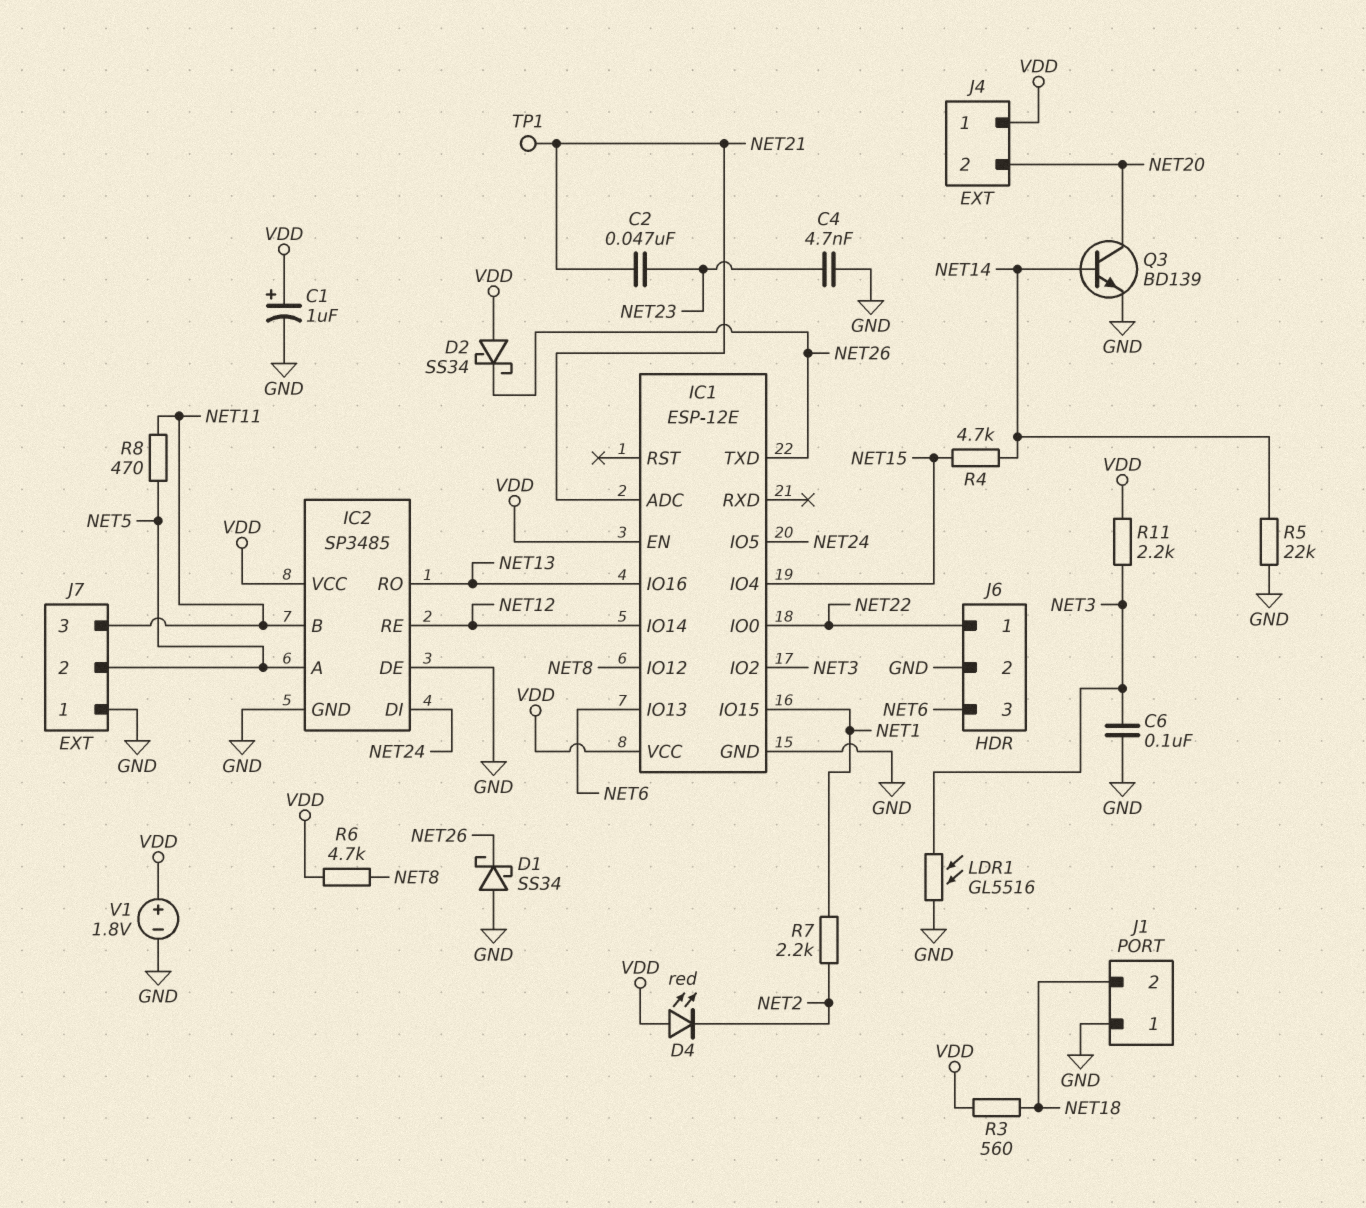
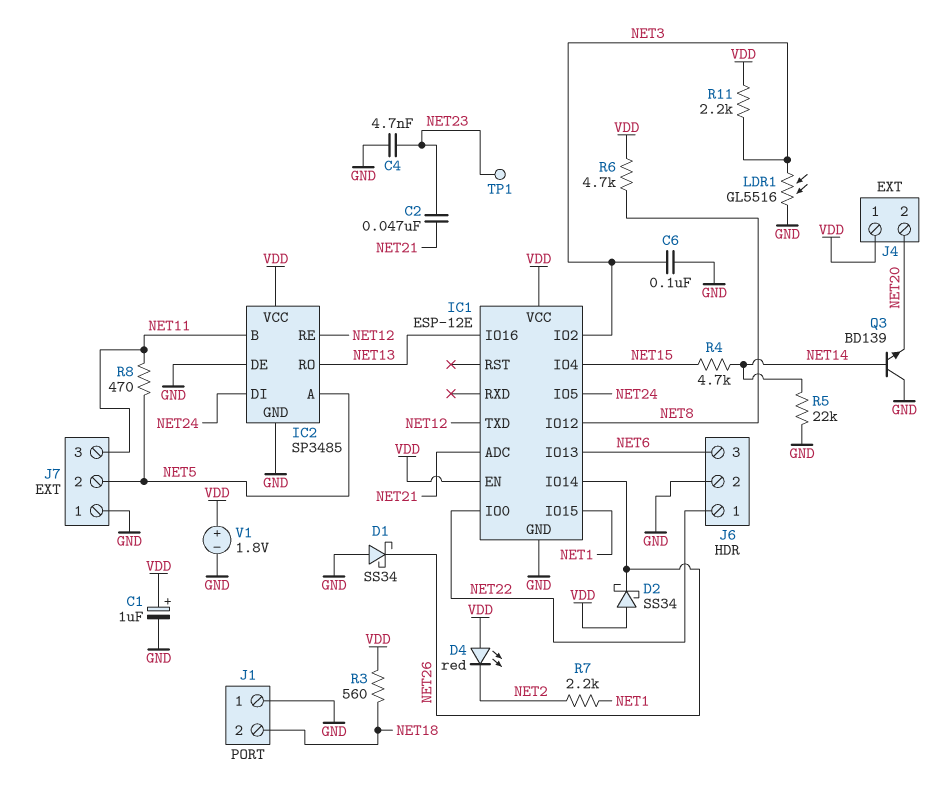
IC1 pin IO14: NET12 -> NET26
IC1 pin TXD: NET26 -> NET12
Q3: NPN BD139 (B NET14, C NET20, E GND) -> NPN BD139 (B NET14, C GND, E NET20)
TP1: test point (NET21) -> test point (NET23)

